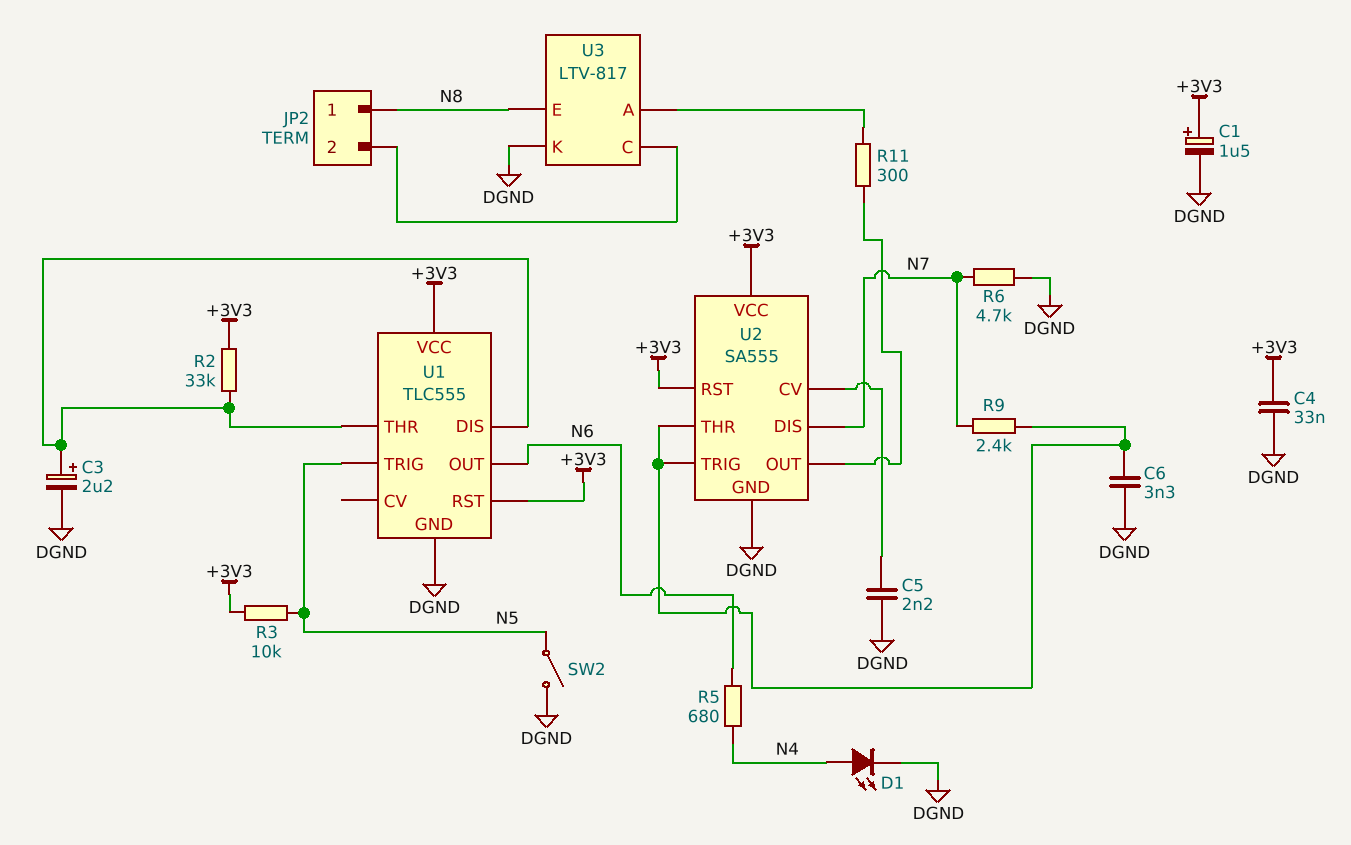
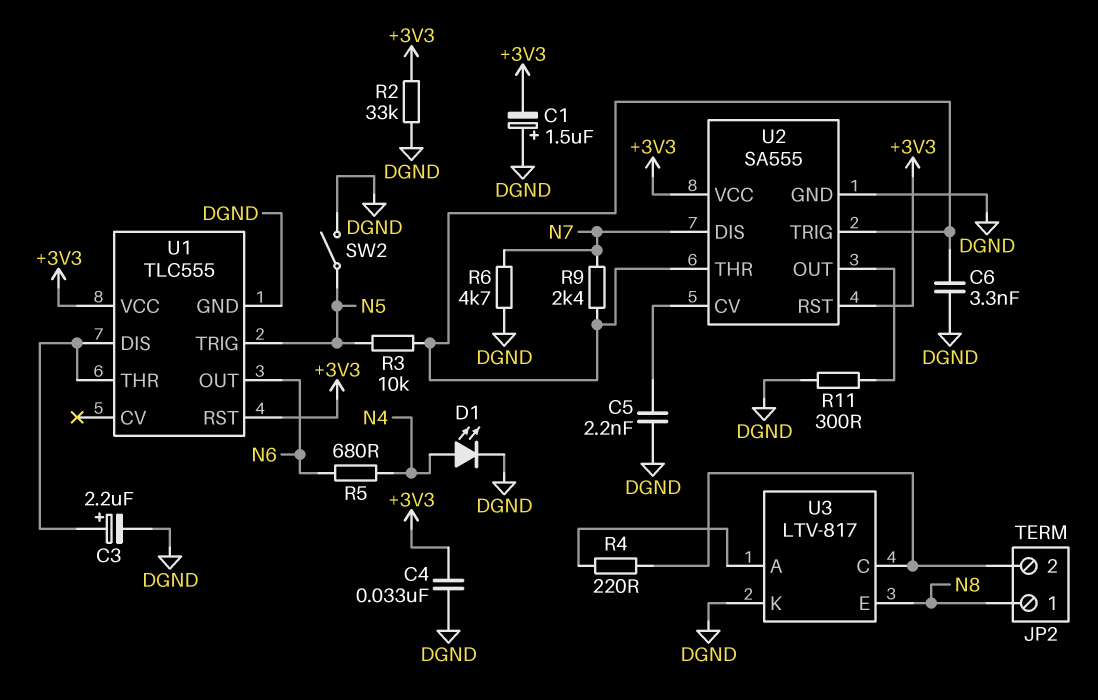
C1: 1.5uF (plus +3V3, minus DGND) -> 1.5uF (plus DGND, minus +3V3)
R2: 33k (+3V3, U1/DIS) -> 33k (+3V3, DGND)
R3: 10k (+3V3, N5) -> 10k (N5, U2/THR)
R4: none -> 220 (JP2/2, U3/A)
R11: 300 (U2/OUT, U3/A) -> 300 (DGND, U2/OUT)

